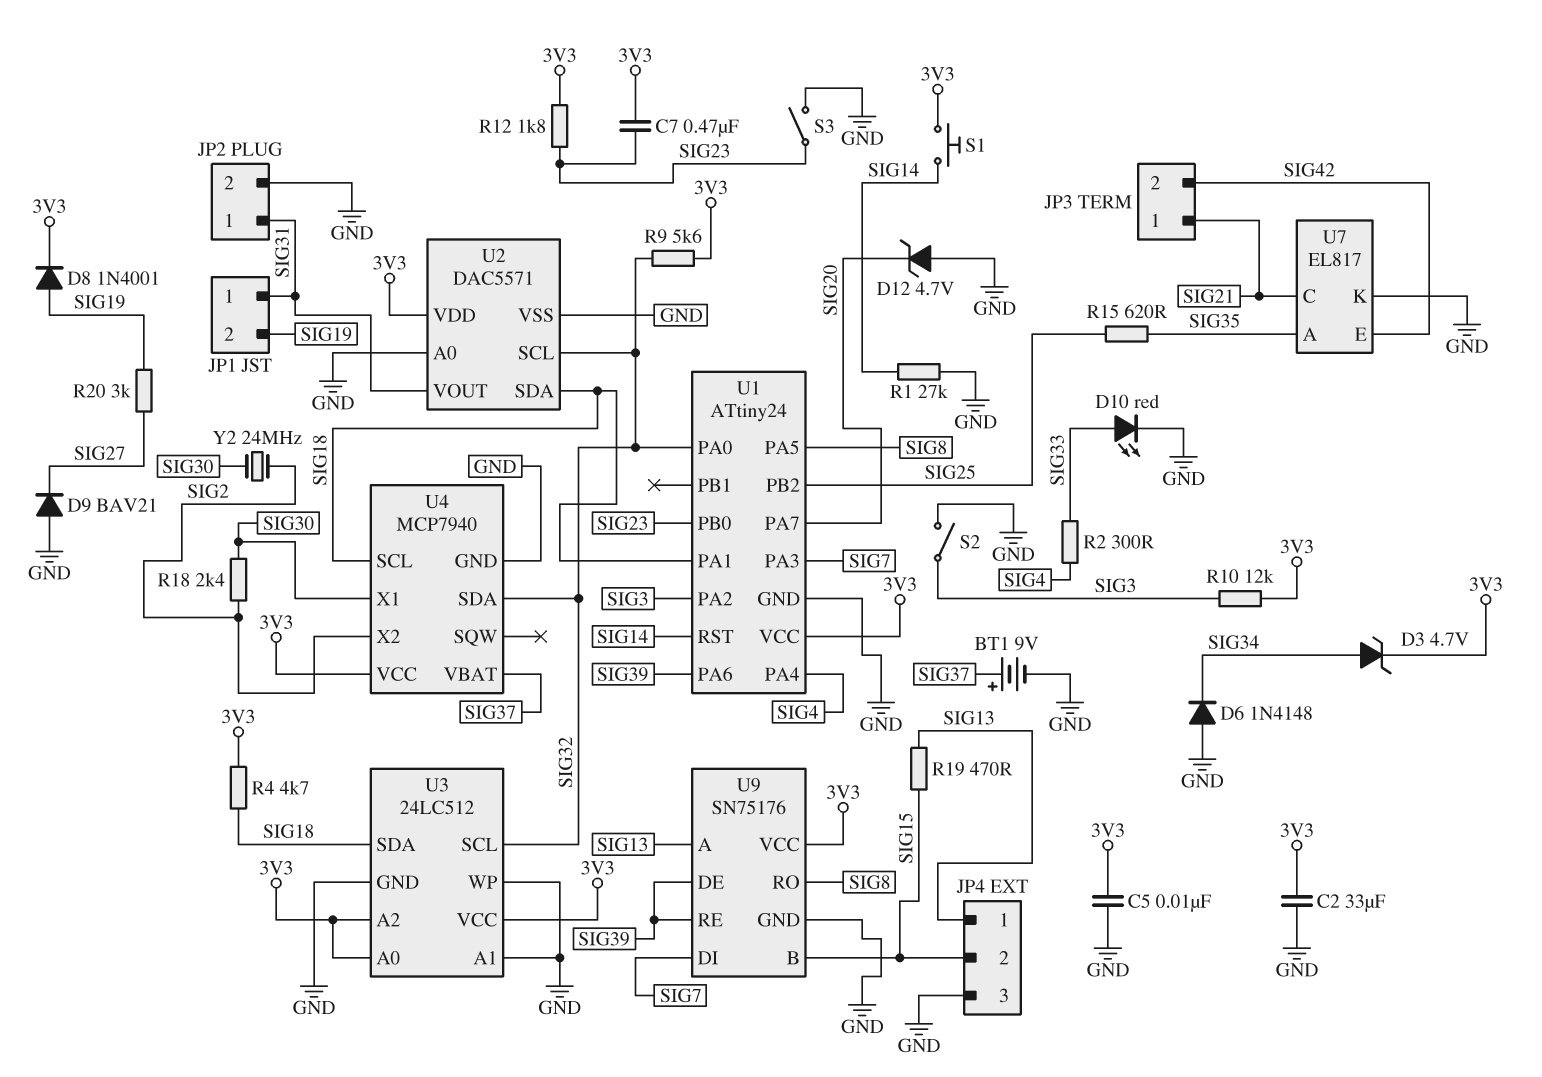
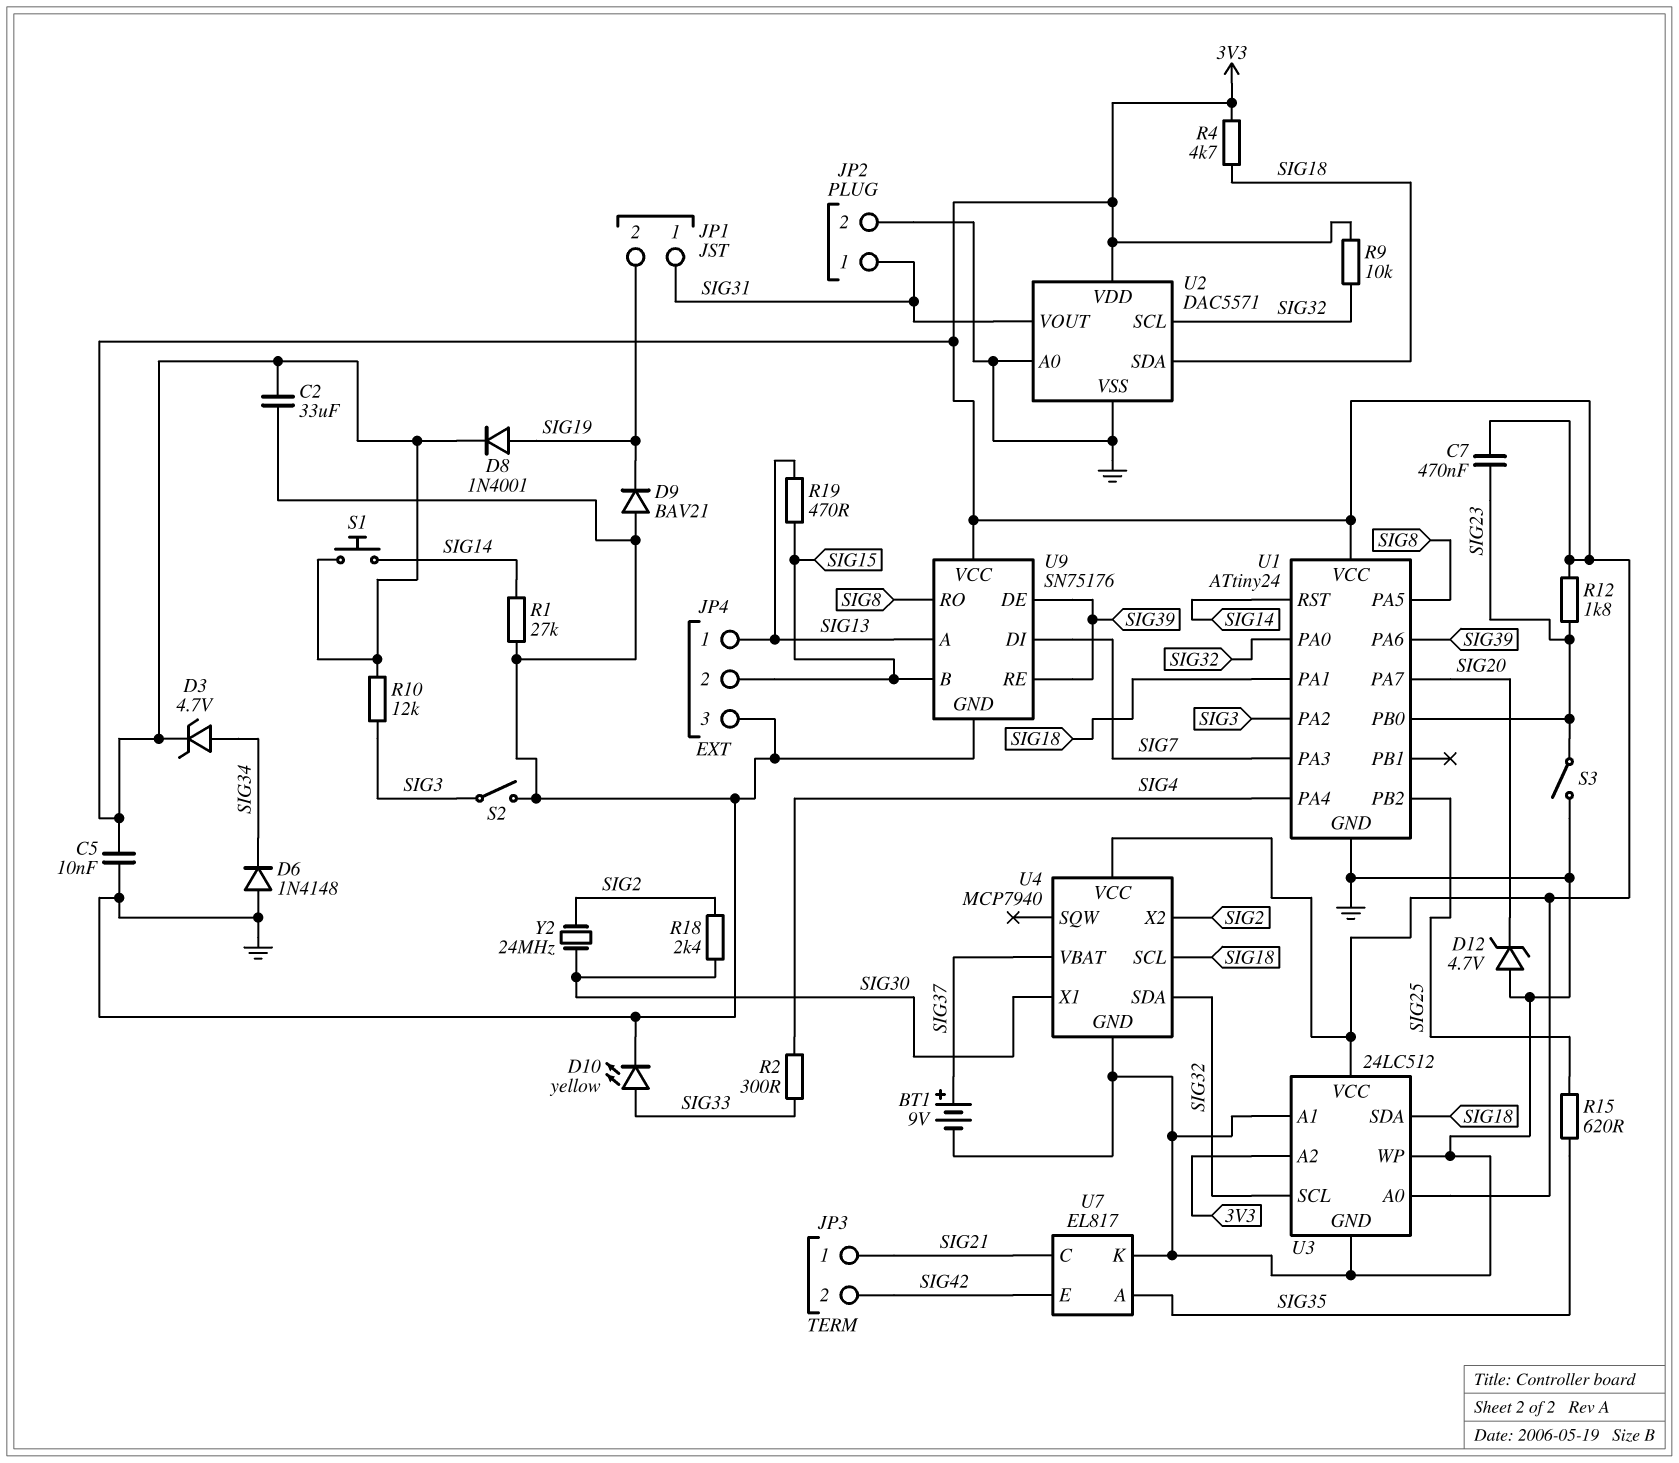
D9: diode BAV21 (A GND, K SIG27) -> diode BAV21 (A GND, K SIG19)
D10: LED red (A SIG33, K GND) -> LED yellow (A SIG33, K GND)
R9: 5.6k (3V3, SIG32) -> 10k (3V3, SIG32)
R20: 3k (SIG19, SIG27) -> none

